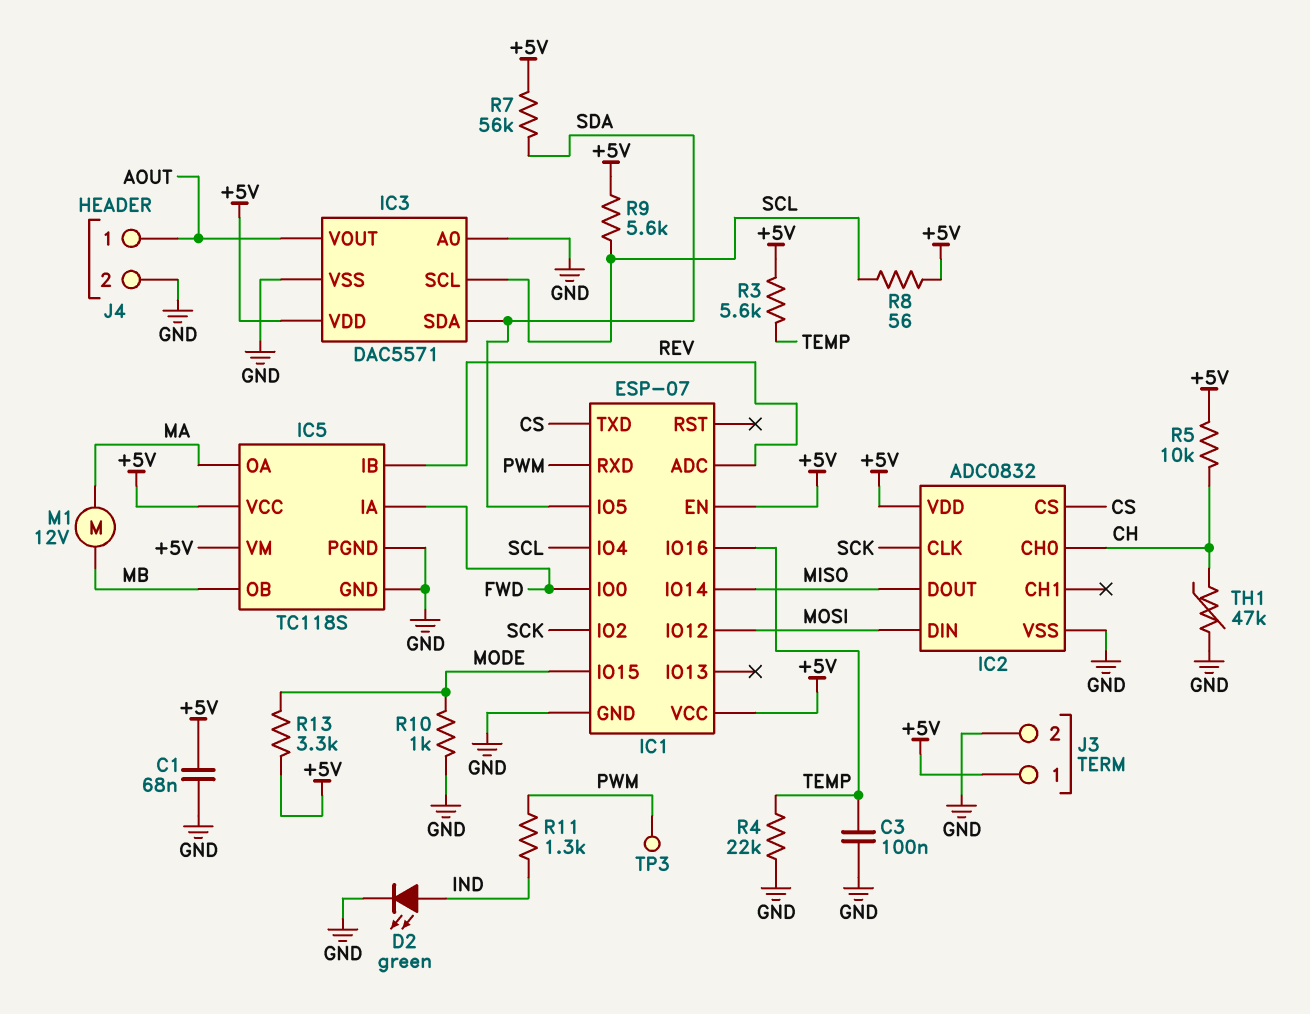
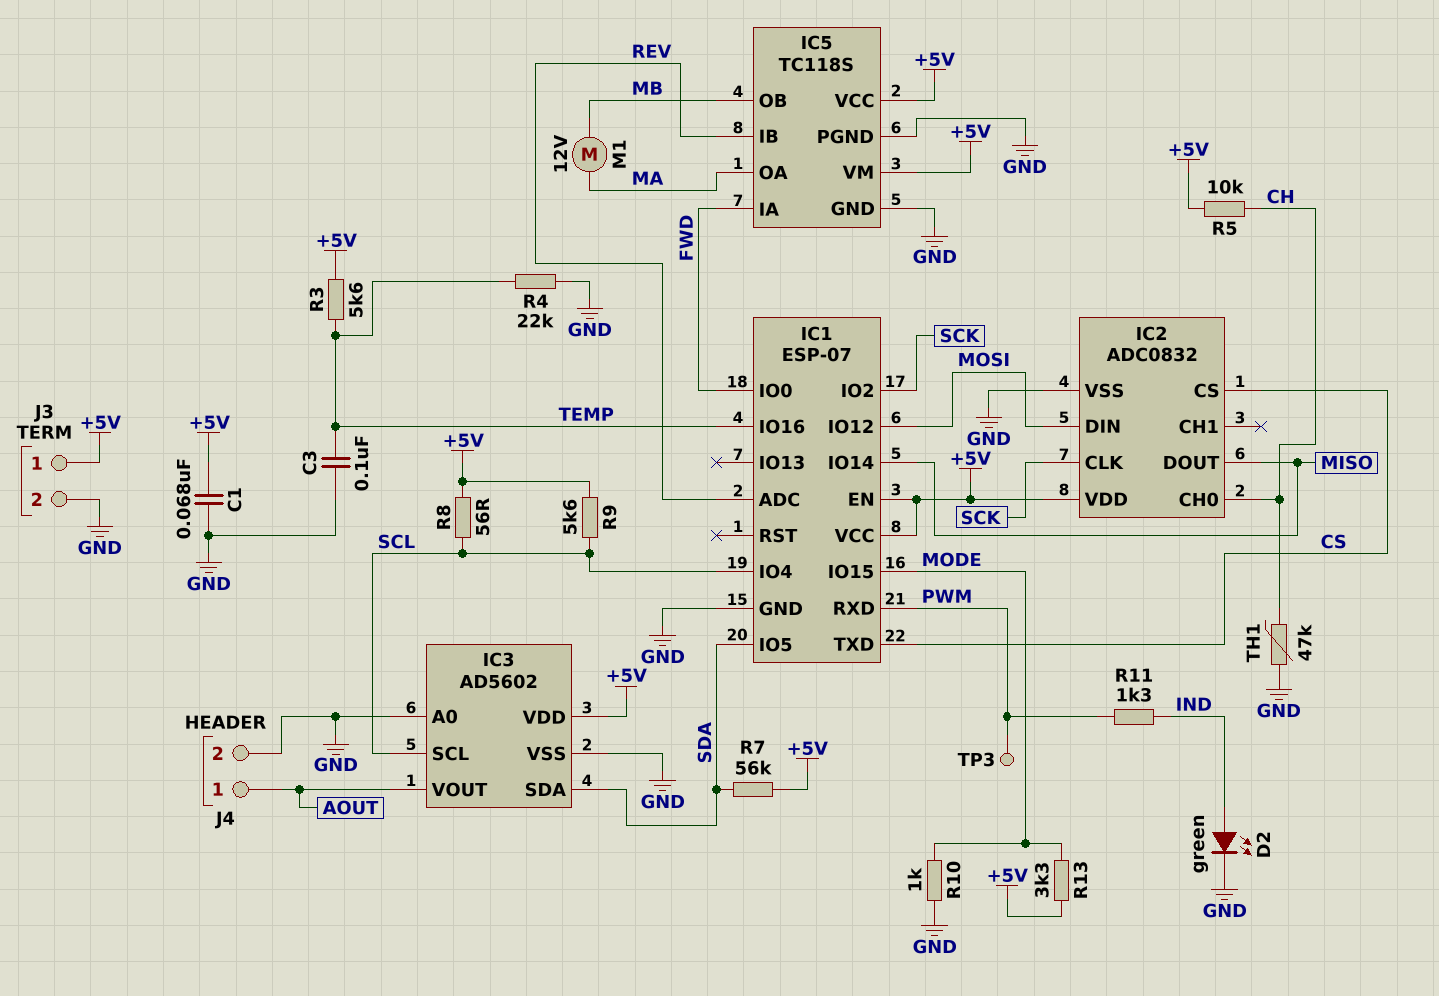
IC3: DAC5571 -> AD5602

